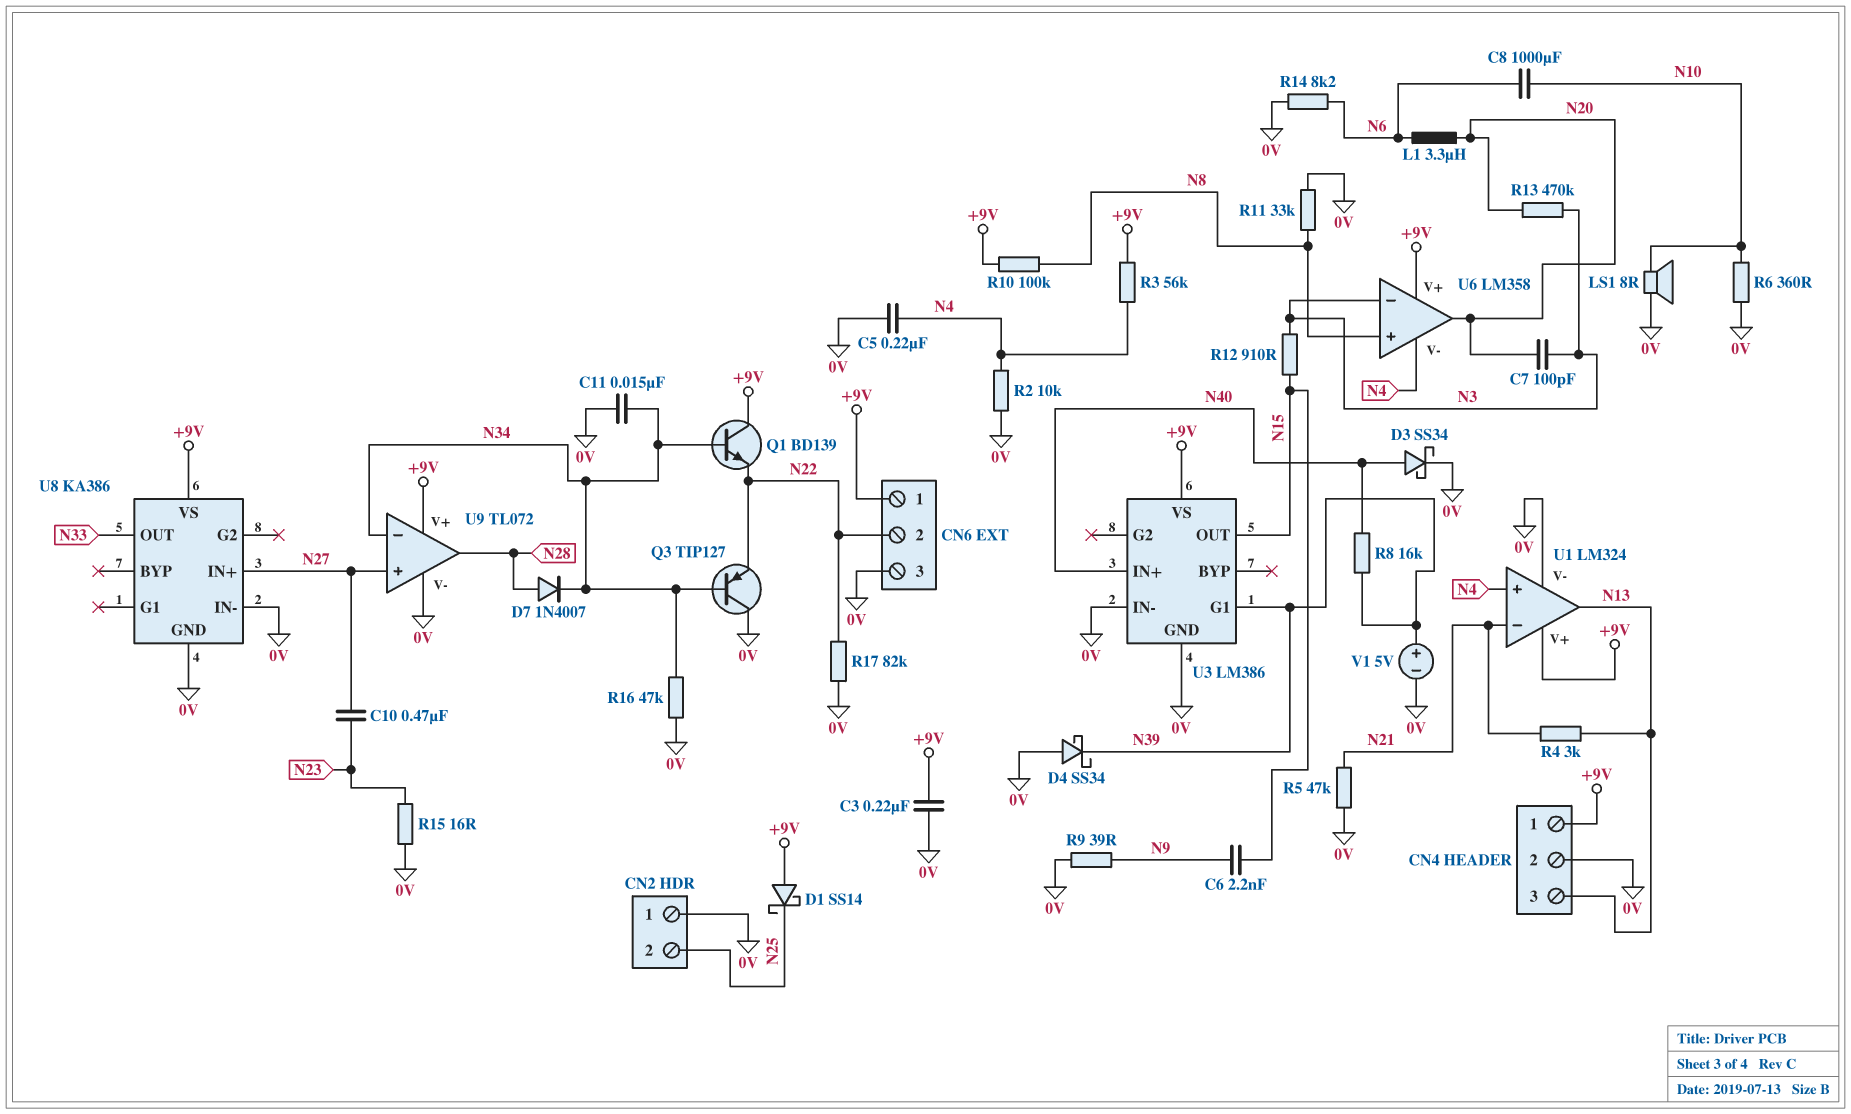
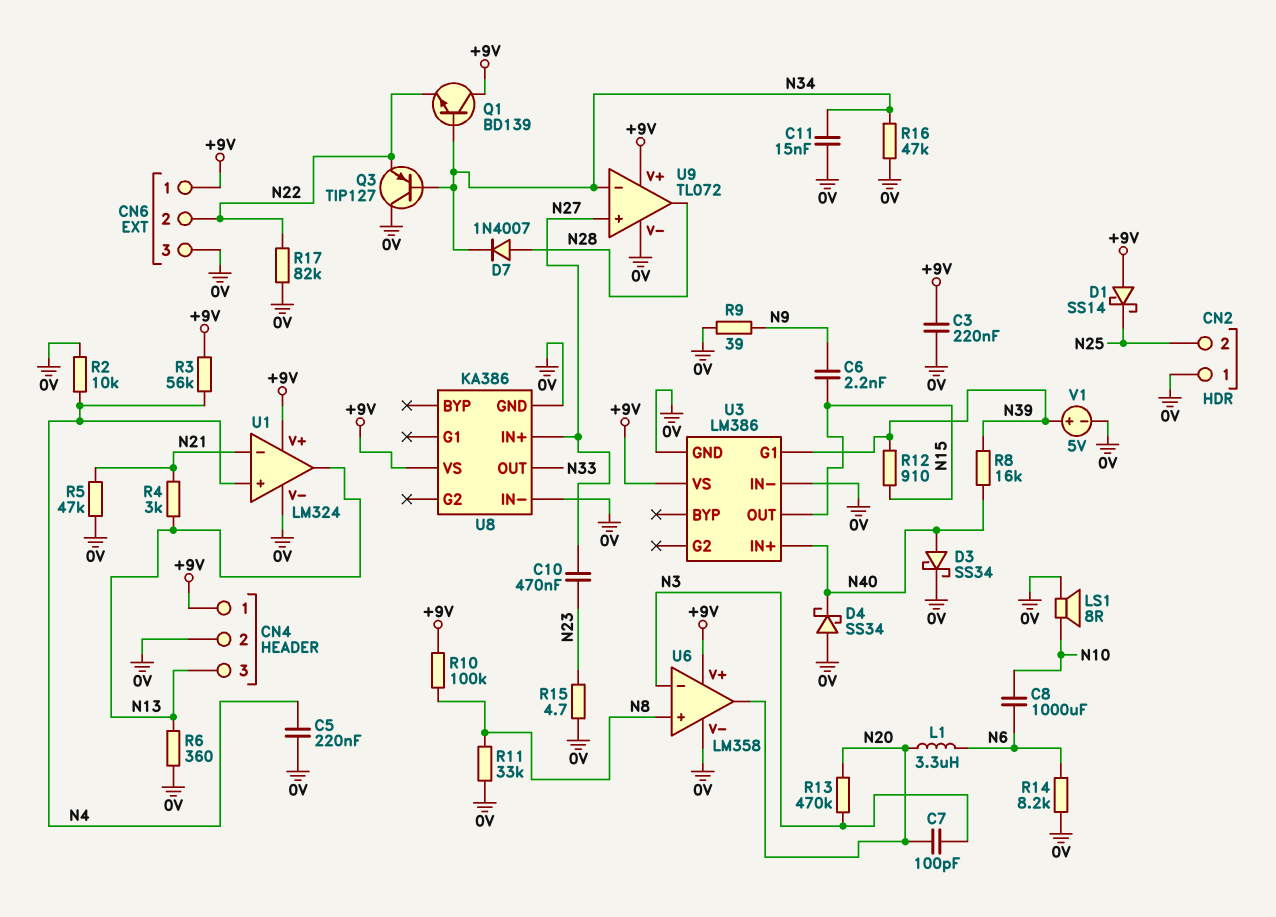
D4: schottky SS34 (A 0V, K N39) -> schottky SS34 (A 0V, K N40)
R6: 360 (0V, N10) -> 360 (0V, N13)
R12: 910 (N3, N15) -> 910 (N15, N39)
R15: 16 (0V, N23) -> 4.7 (0V, N23)
U6 pin V-: N4 -> 0V

